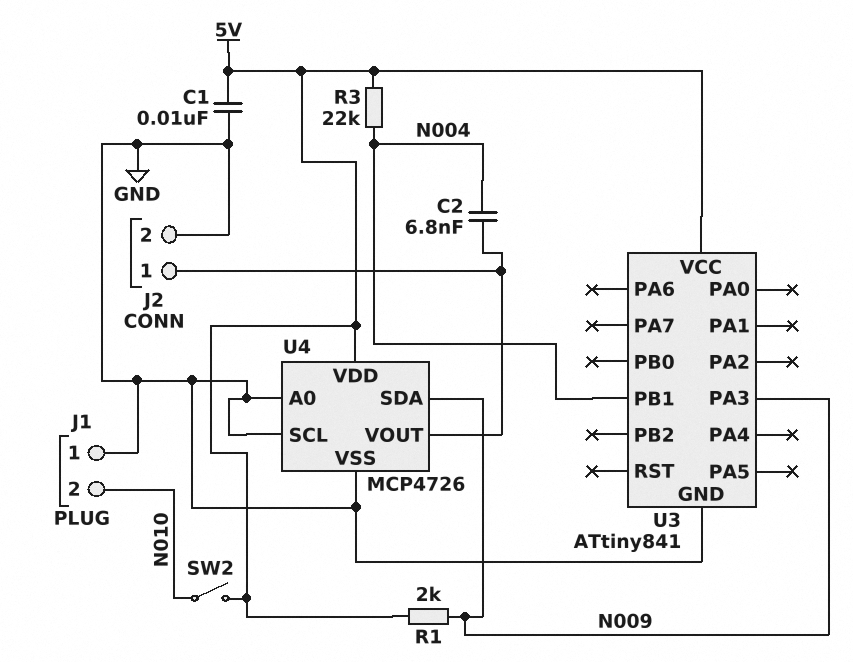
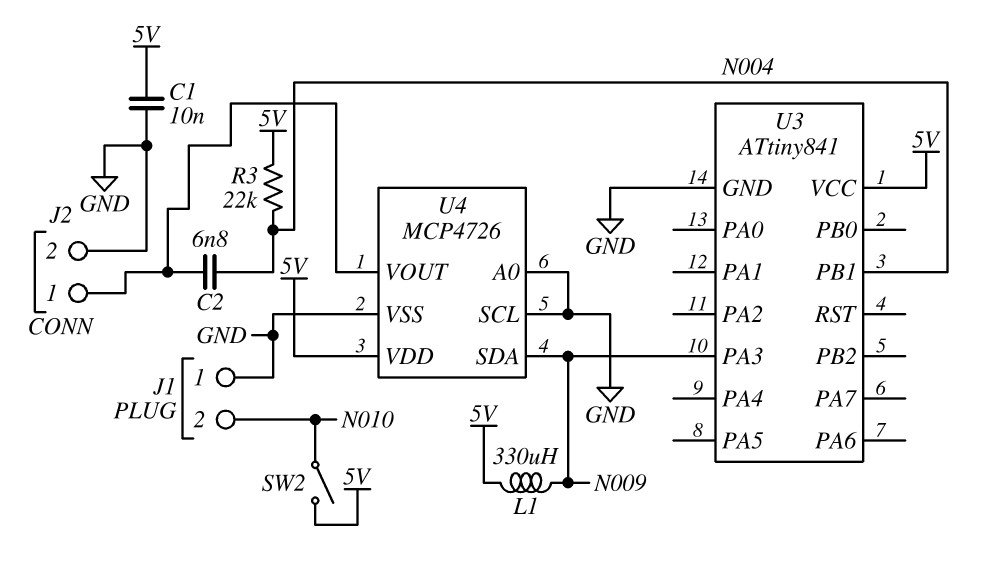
L1: none -> 330uH (5V, N009)
R1: 2k (5V, N009) -> none

